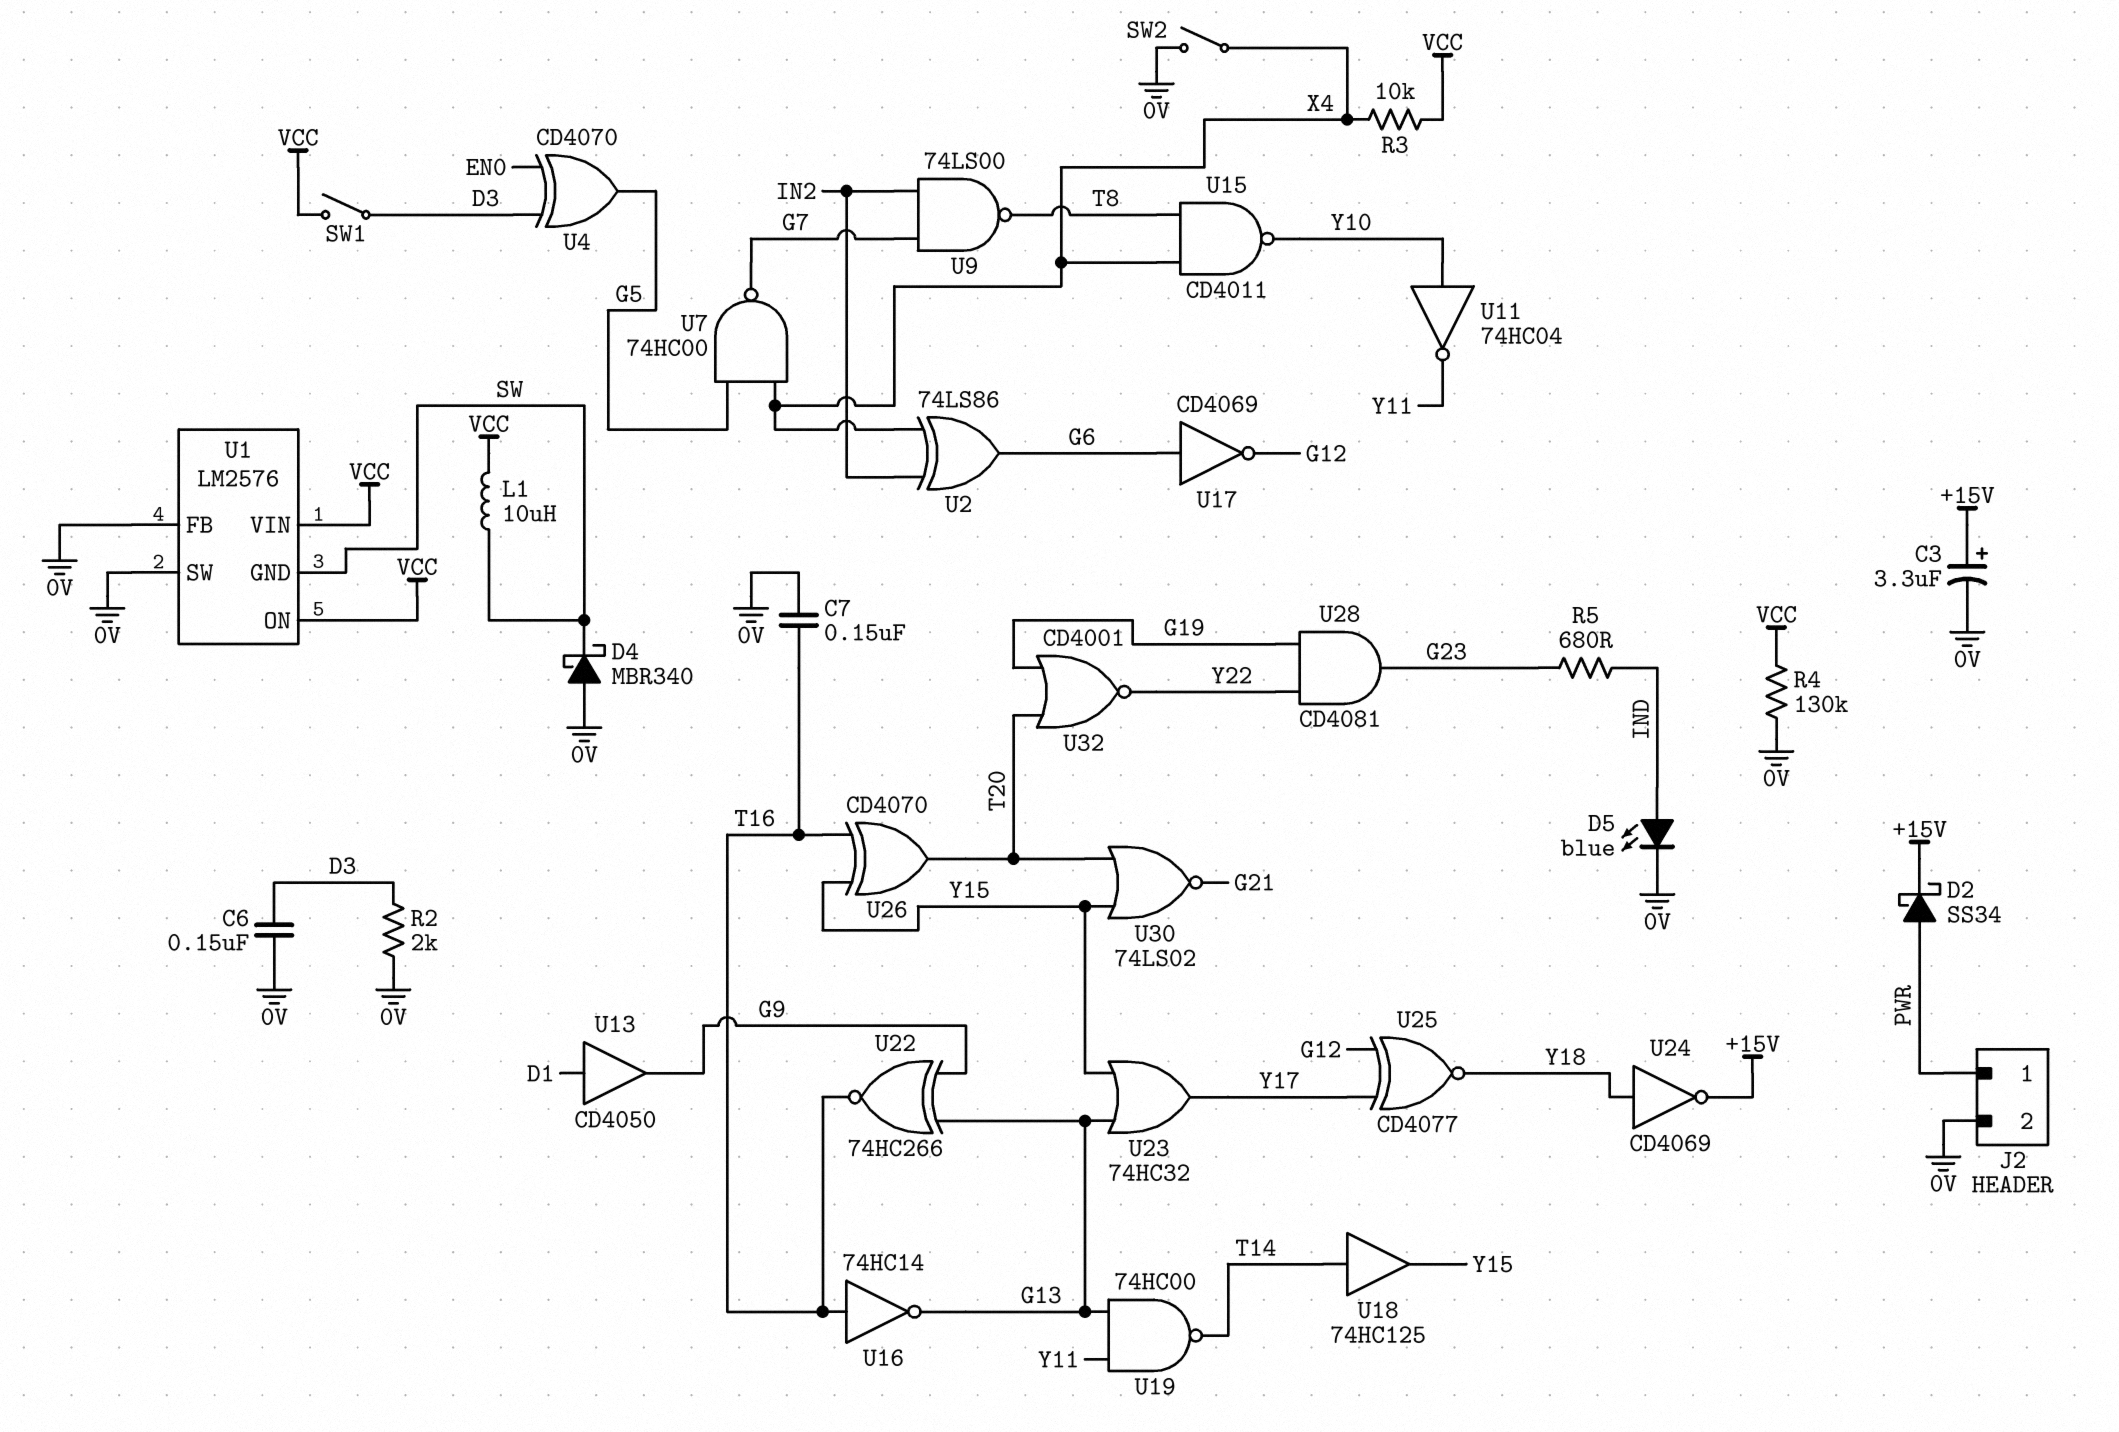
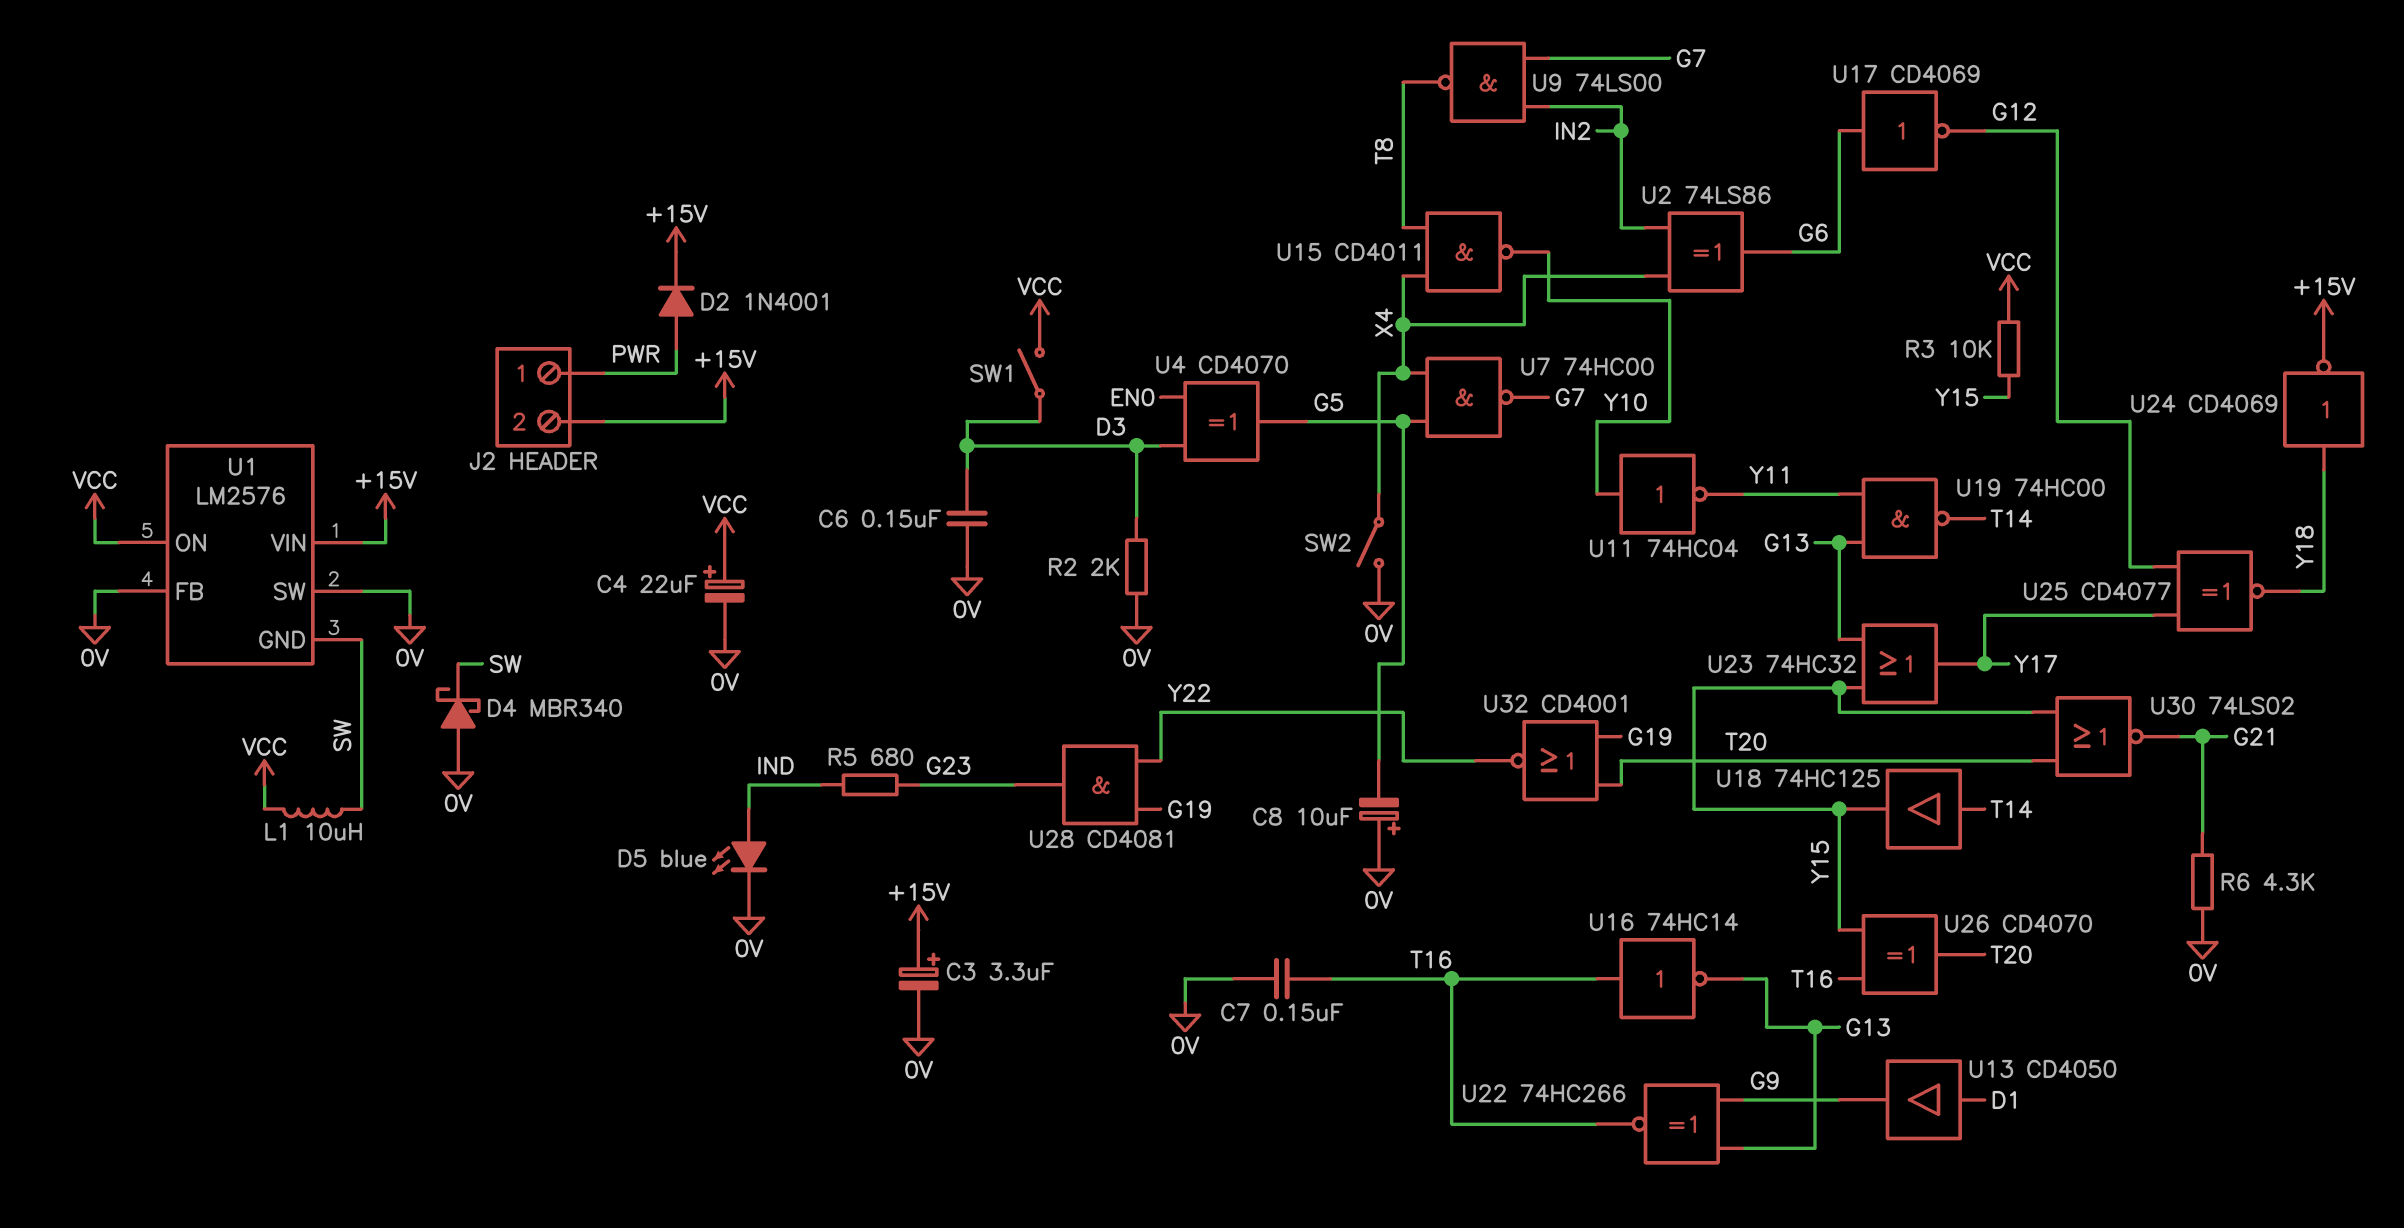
C4: none -> 22uF (plus VCC, minus 0V)
C8: none -> 10uF (plus 0V, minus G5)
D2: schottky SS34 (A PWR, K +15V) -> diode 1N4001 (A PWR, K +15V)
J2 pin 2: 0V -> +15V
R3: 10k (VCC, X4) -> 10k (VCC, Y15)
R4: 130k (0V, VCC) -> none
R6: none -> 4.3k (0V, G21)
U1 pin VIN: VCC -> +15V

